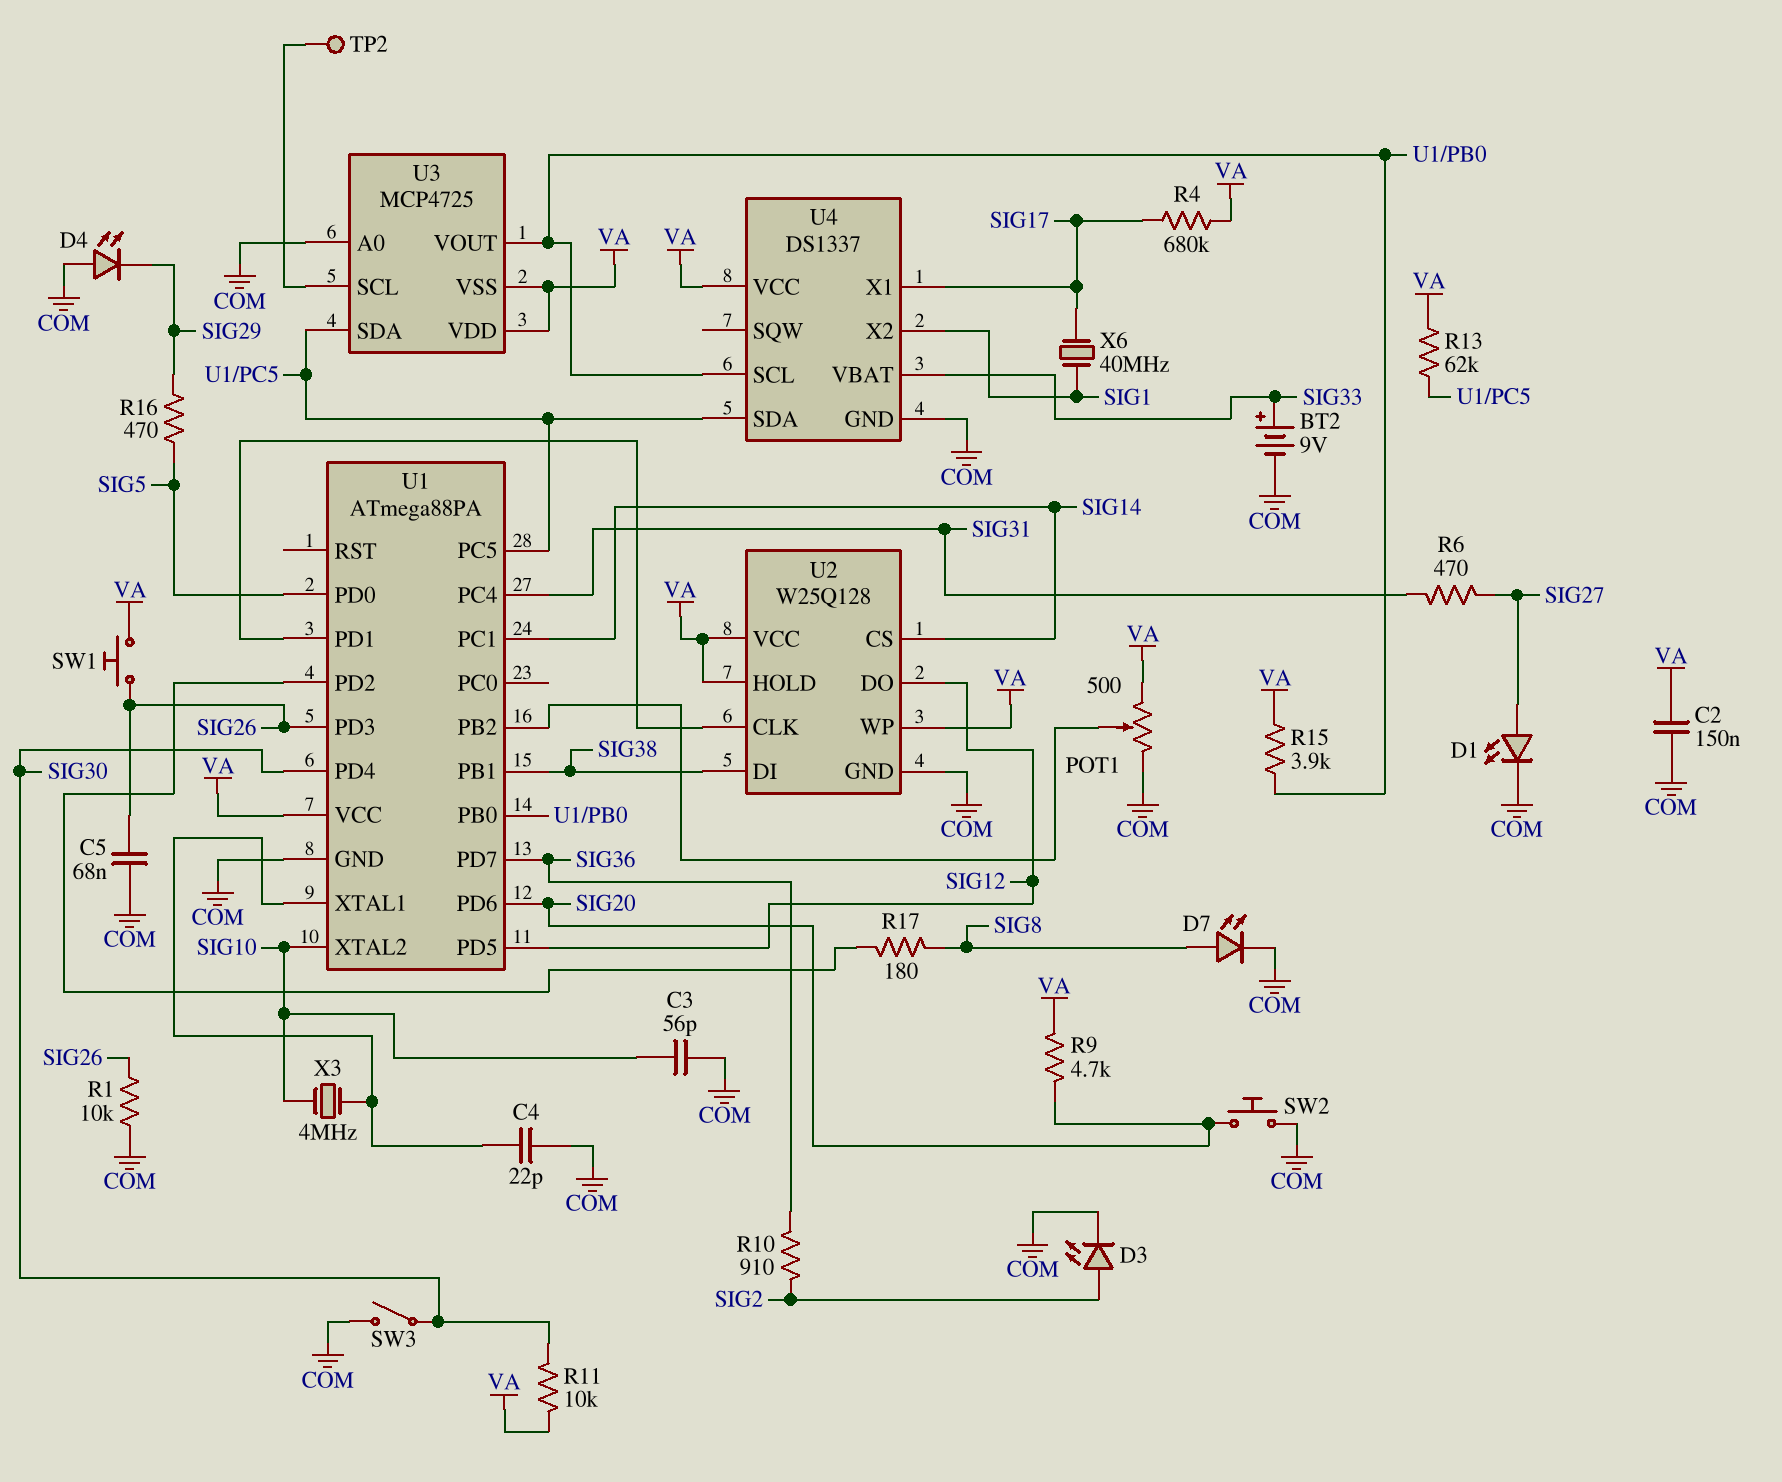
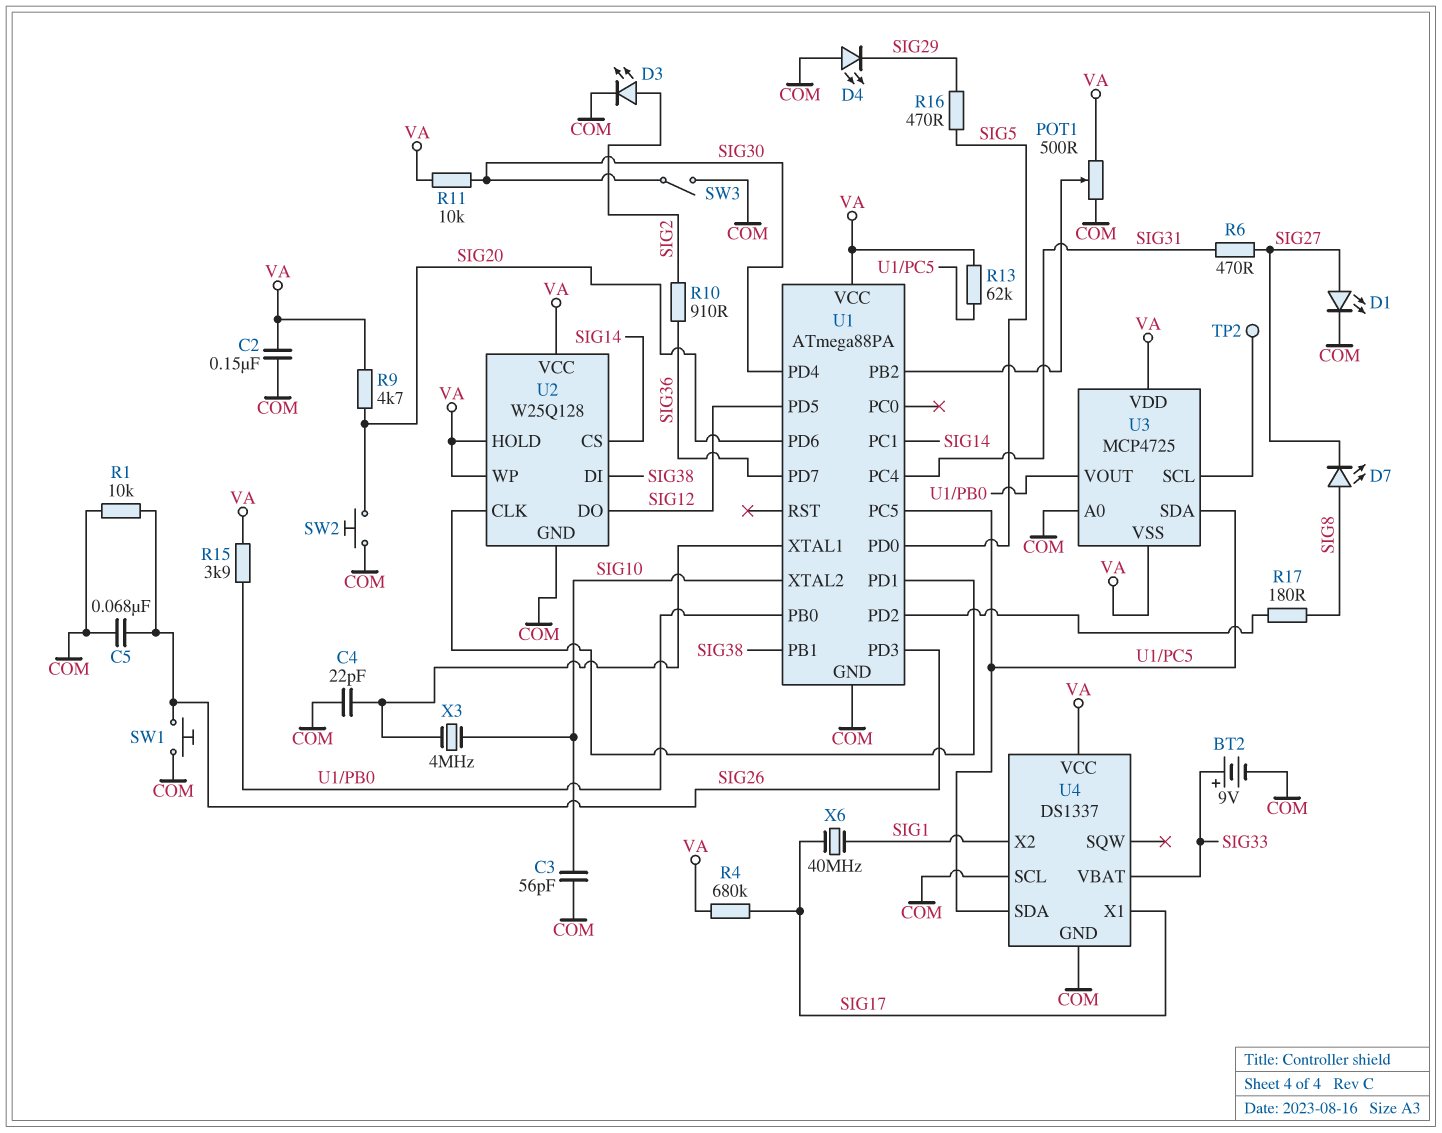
D7: LED (A SIG8, K COM) -> LED (A SIG8, K SIG27)
SW1: button (SIG26, VA) -> button (COM, SIG26)
U4 pin SCL: U1/PB0 -> COM

